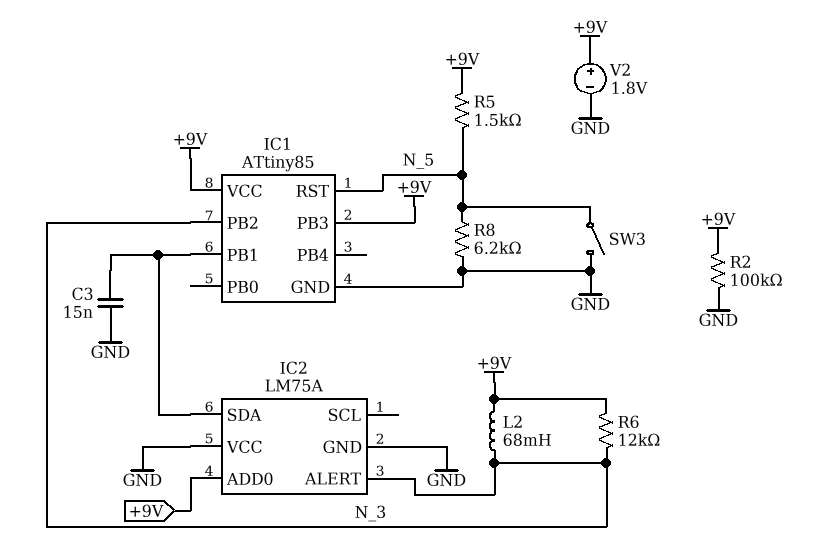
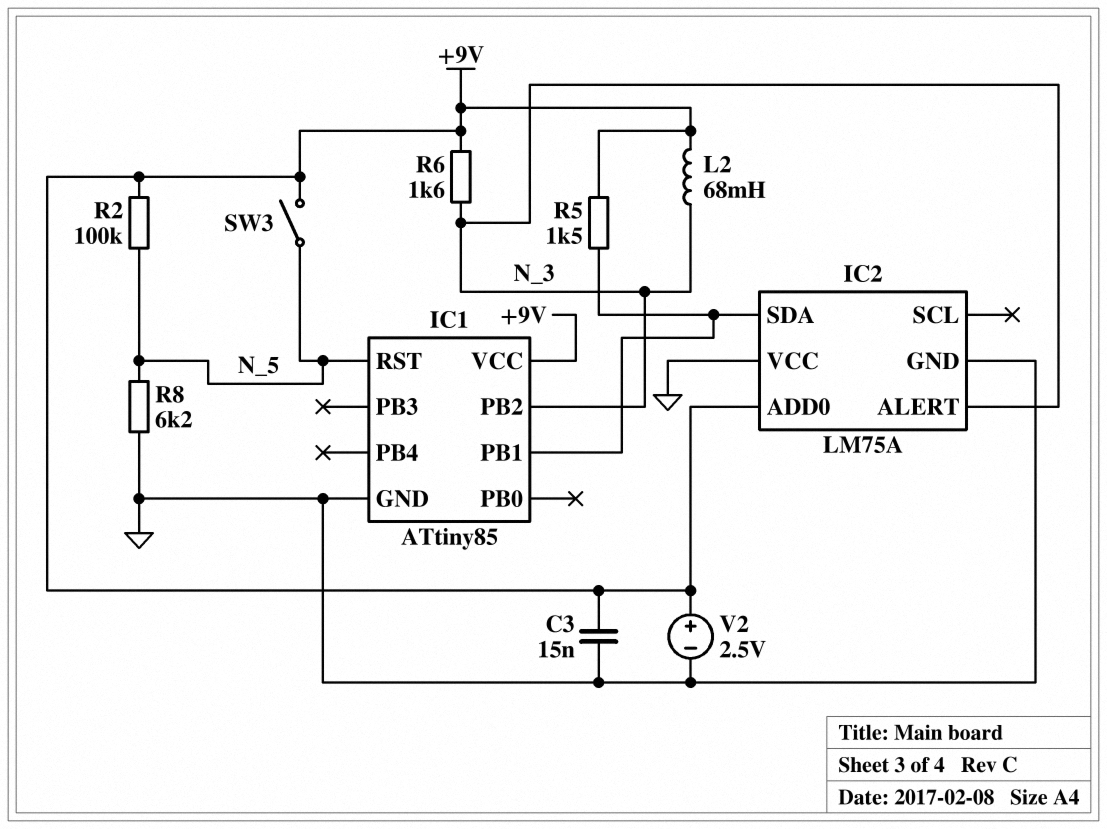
C3: 15nF (GND, IC1/PB1) -> 15nF (+9V, GND)
IC1 pin PB3: +9V -> none
R2: 100k (+9V, GND) -> 100k (+9V, N_5)
R5: 1.5k (+9V, N_5) -> 1.5k (+9V, IC1/PB1)
R6: 12k (+9V, N_3) -> 1.6k (+9V, N_3)
SW3: switch (GND, N_5) -> switch (+9V, N_5)
V2: 1.8V (plus +9V, minus GND) -> 2.5V (plus +9V, minus GND)

